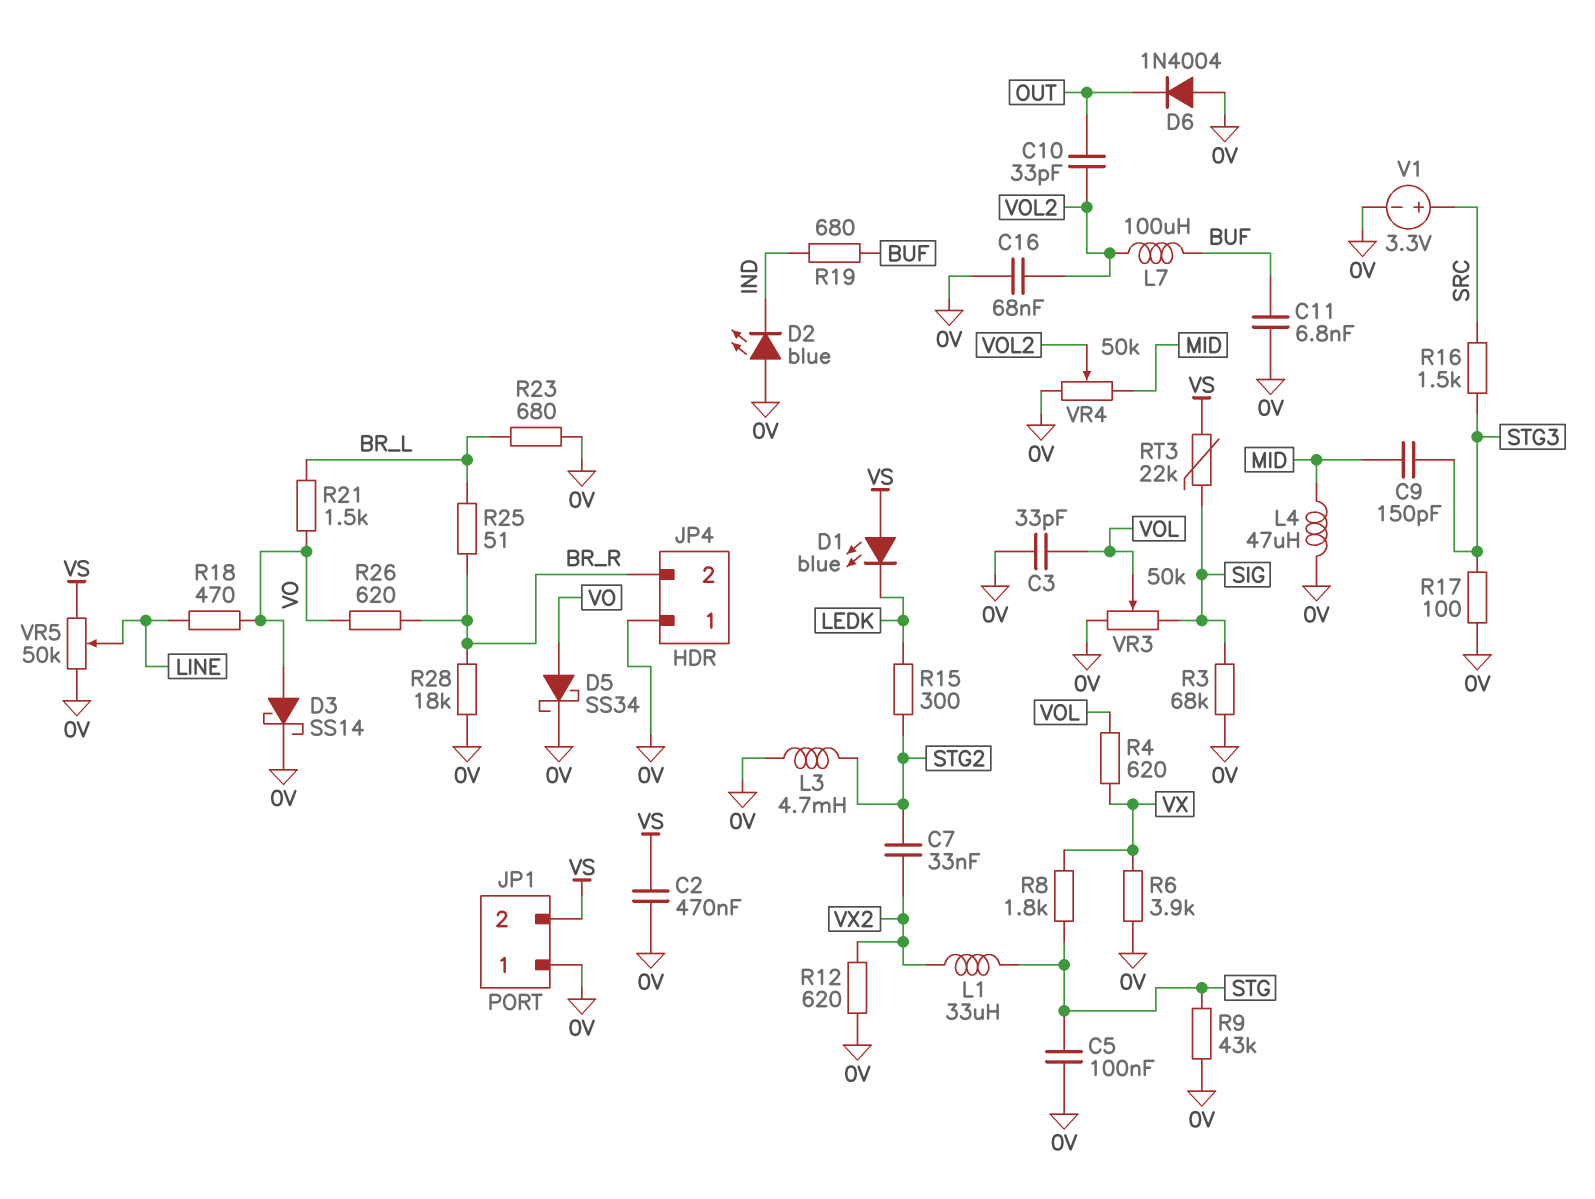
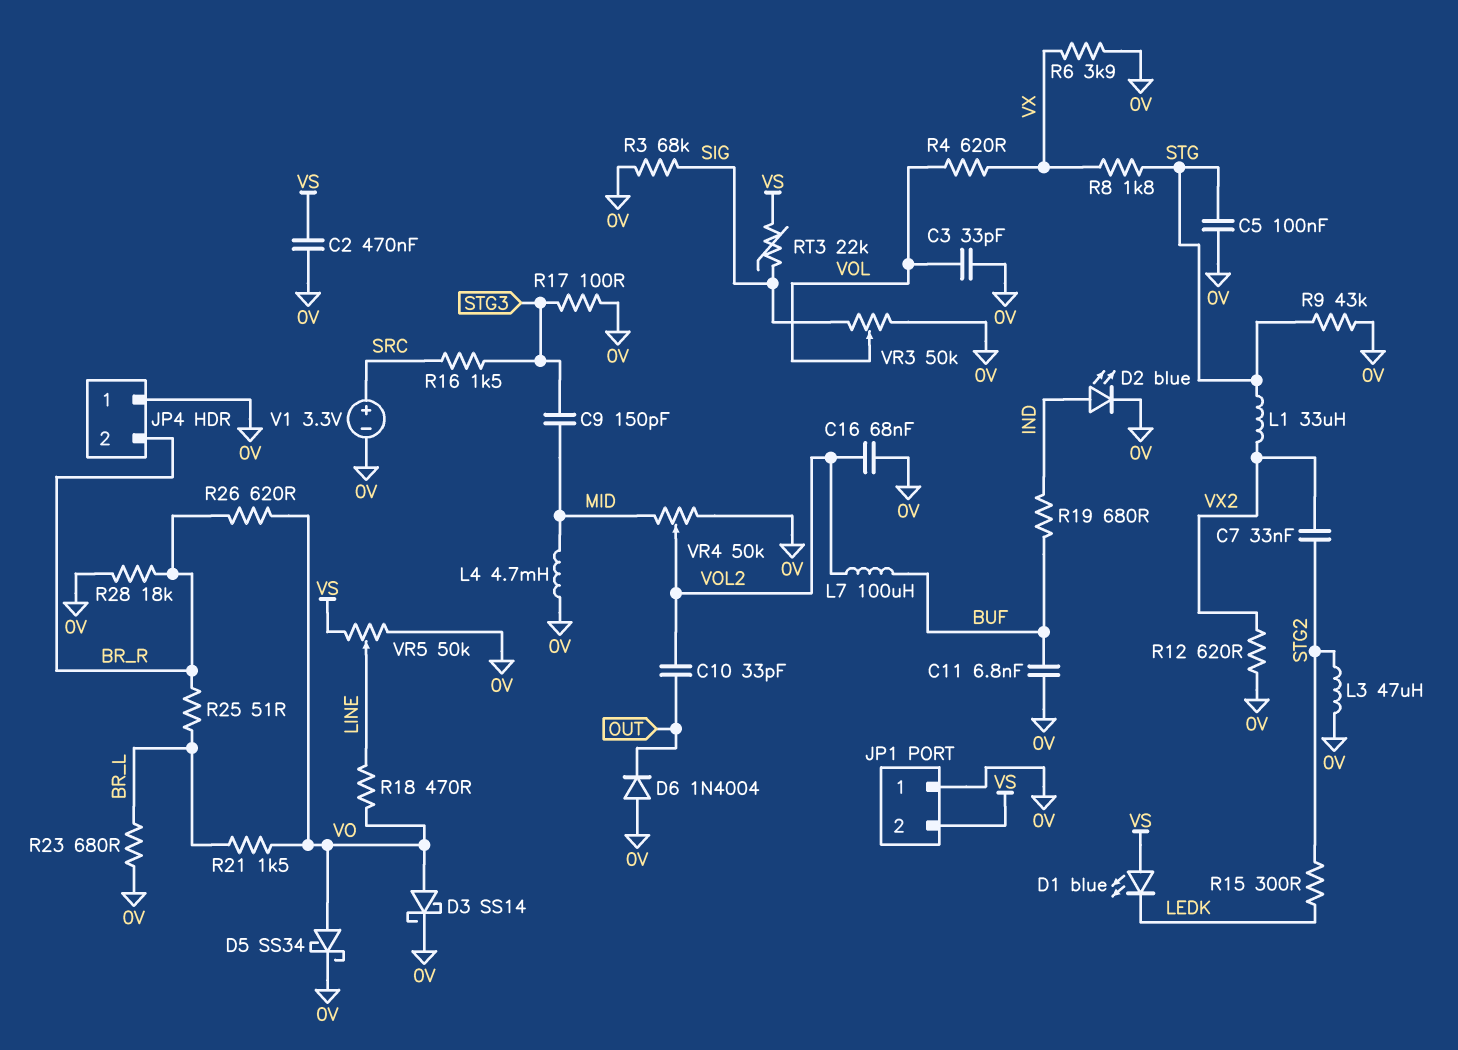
D2: LED blue (A 0V, K IND) -> LED blue (A IND, K 0V)
L3: 4.7mH (0V, STG2) -> 47uH (0V, STG2)
L4: 47uH (0V, MID) -> 4.7mH (0V, MID)

